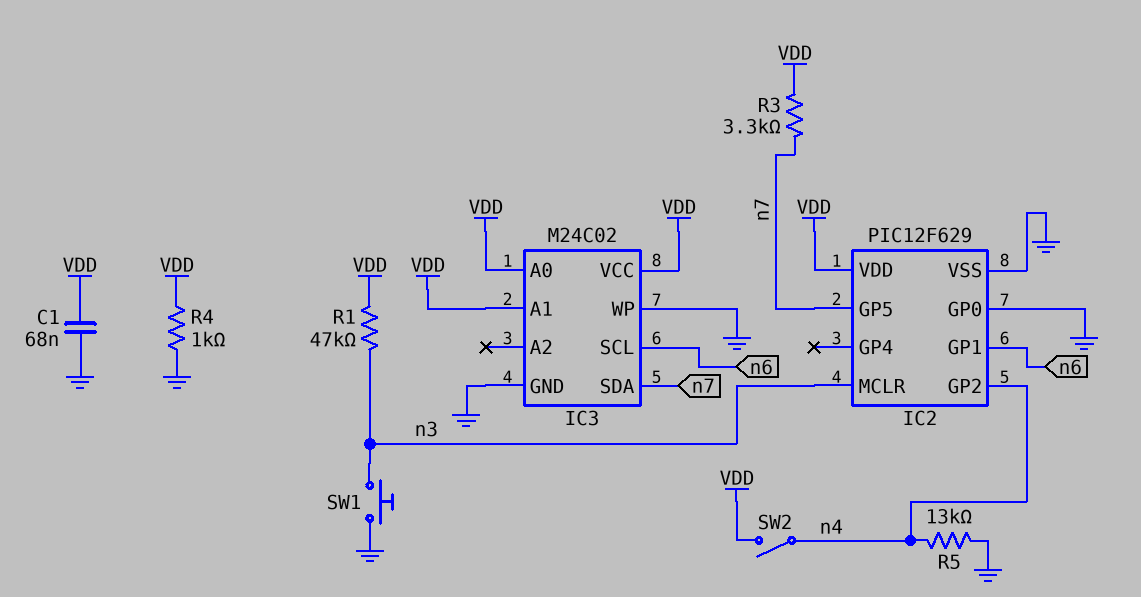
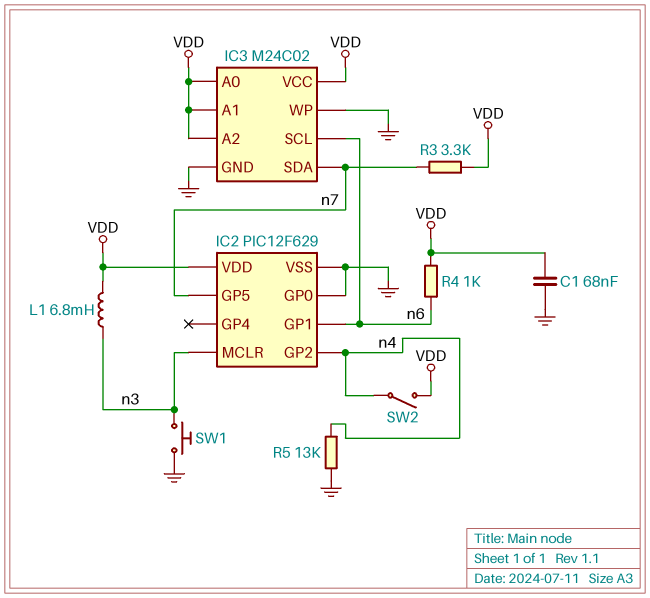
IC3 pin A2: none -> VDD
L1: none -> 6.8mH (VDD, n3)
R1: 47k (VDD, n3) -> none
R4: 1k (GND, VDD) -> 1k (VDD, n6)

